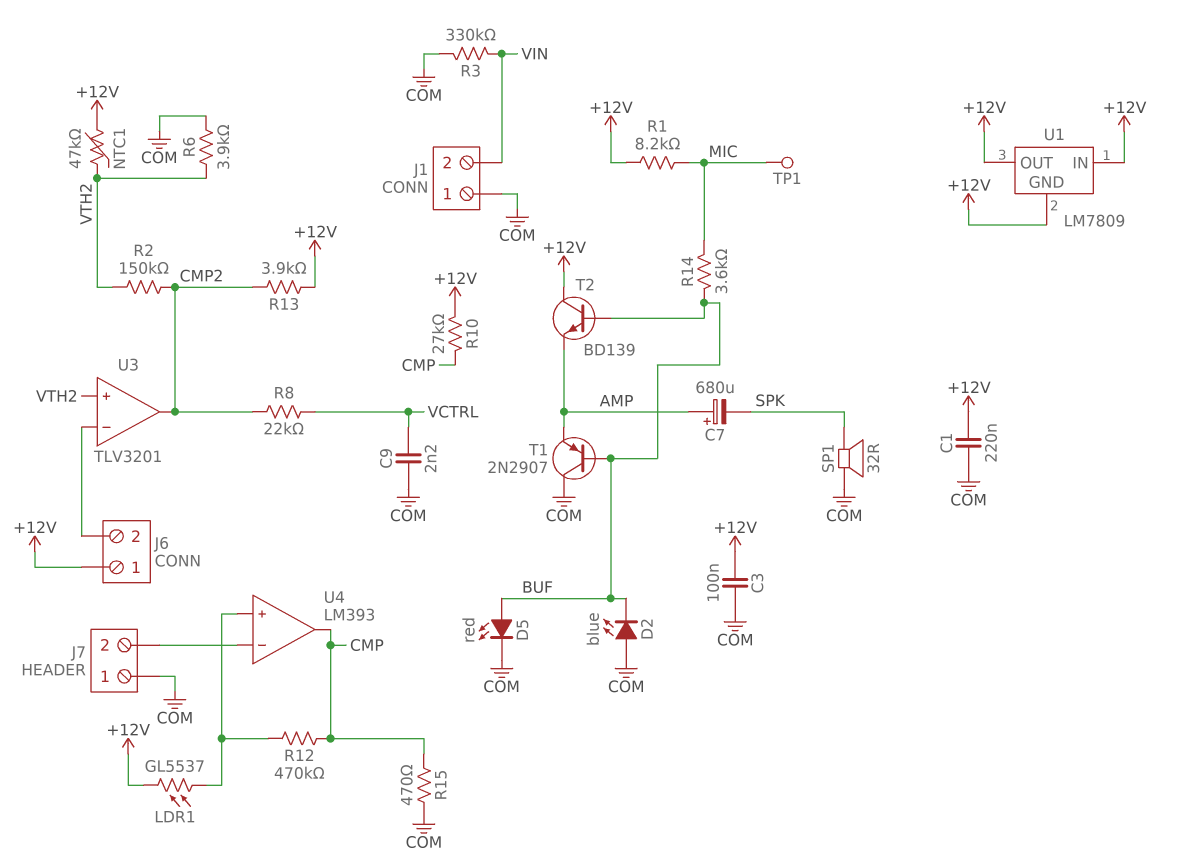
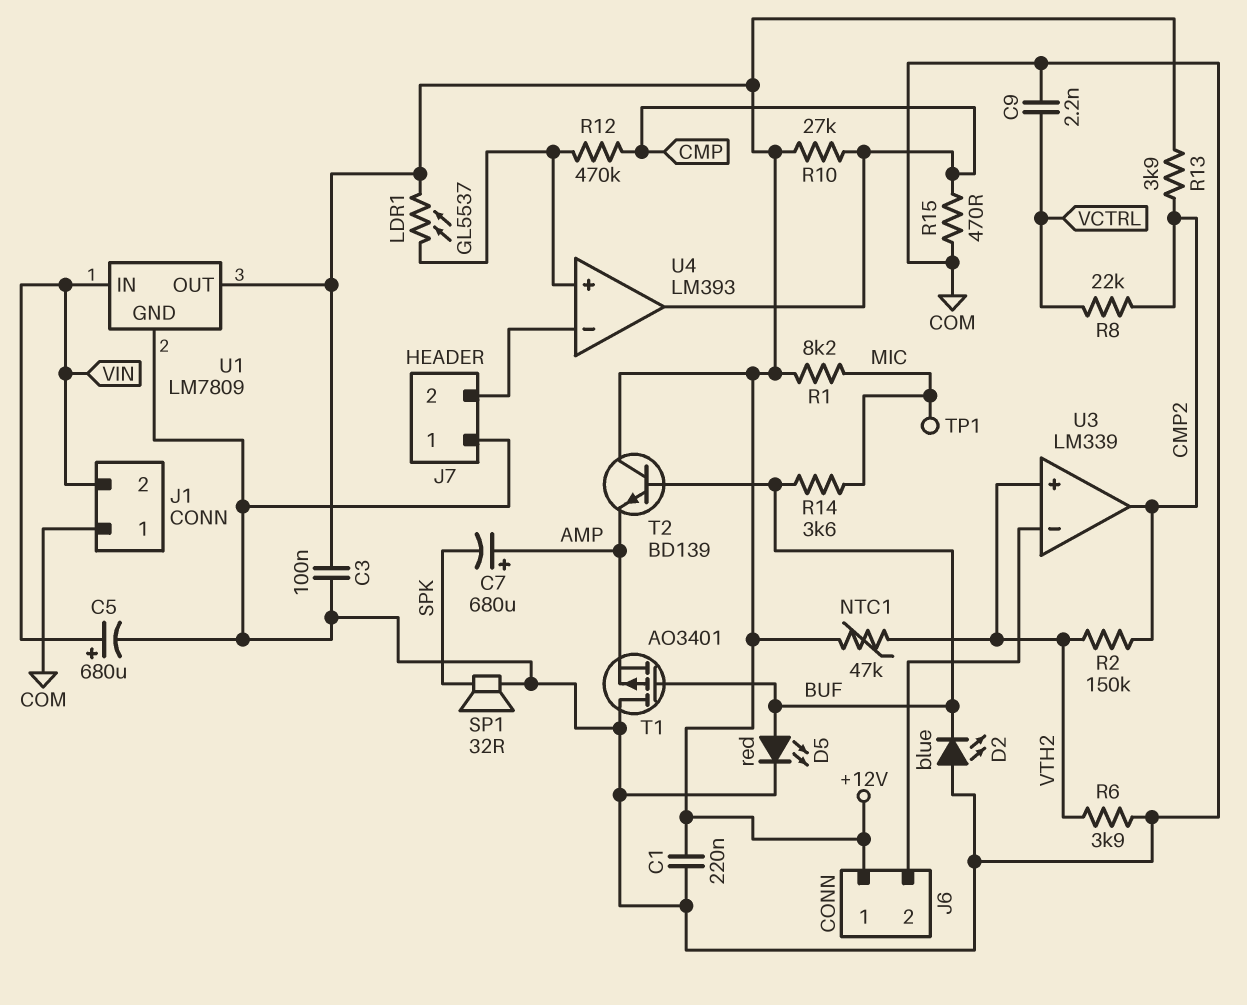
C5: none -> 680uF (plus VIN, minus COM)
R3: 330k (COM, VIN) -> none
T1: PNP 2N2907 (B BUF, C COM, E AMP) -> PMOS AO3401 (G BUF, D COM, S AMP)
U1 pin GND: +12V -> COM
U1 pin IN: +12V -> VIN
U3: TLV3201 -> LM339

